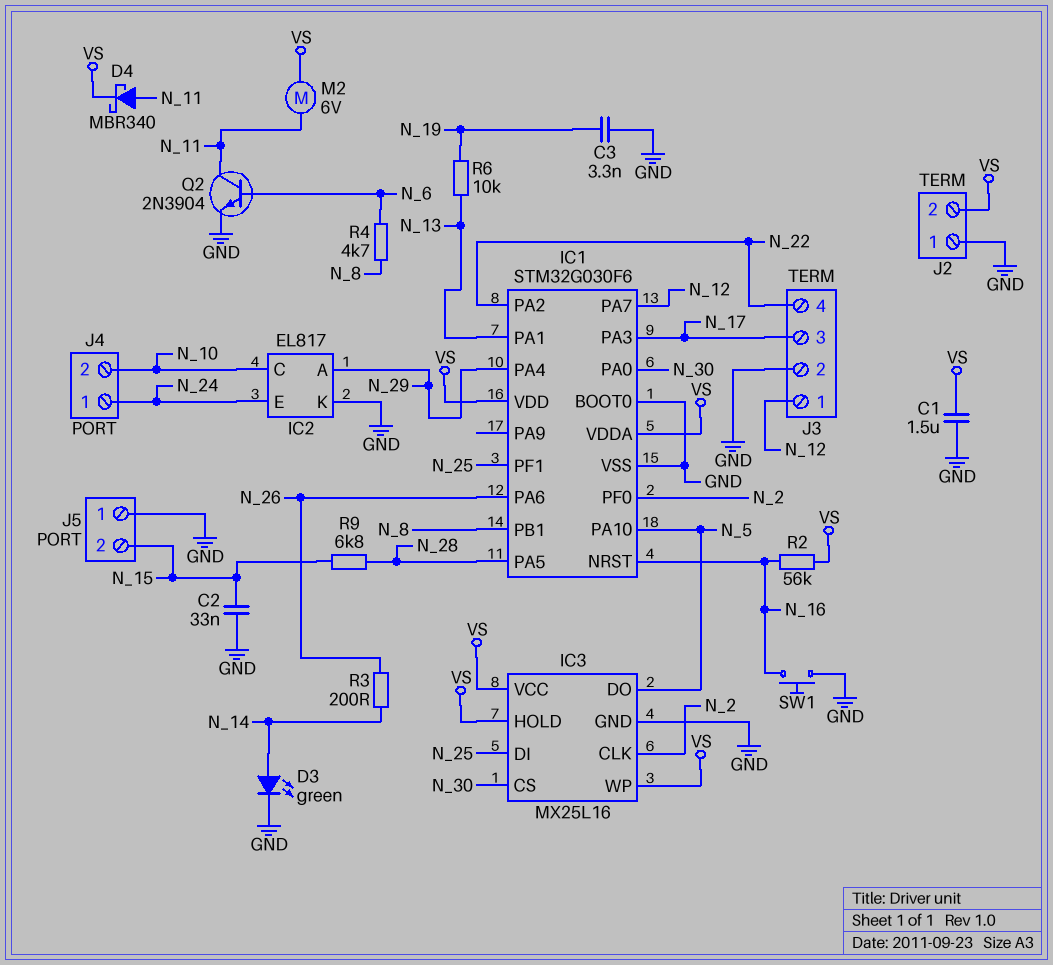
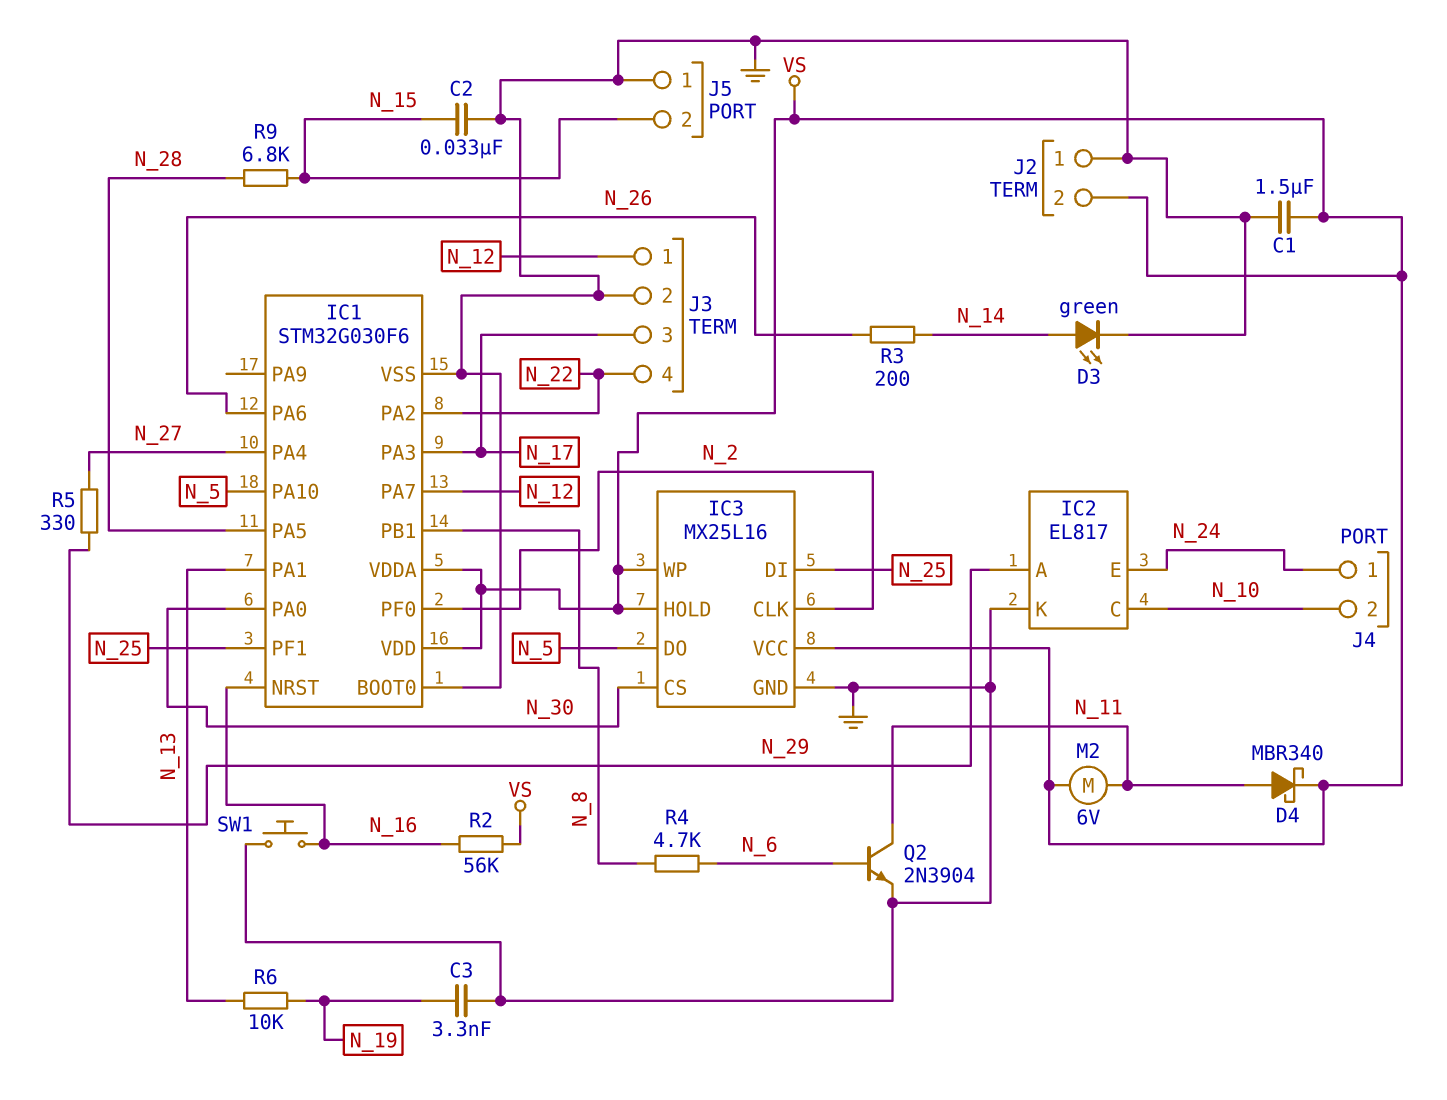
IC1 pin PA4: N_29 -> N_27
R5: none -> 330 (N_27, N_29)

